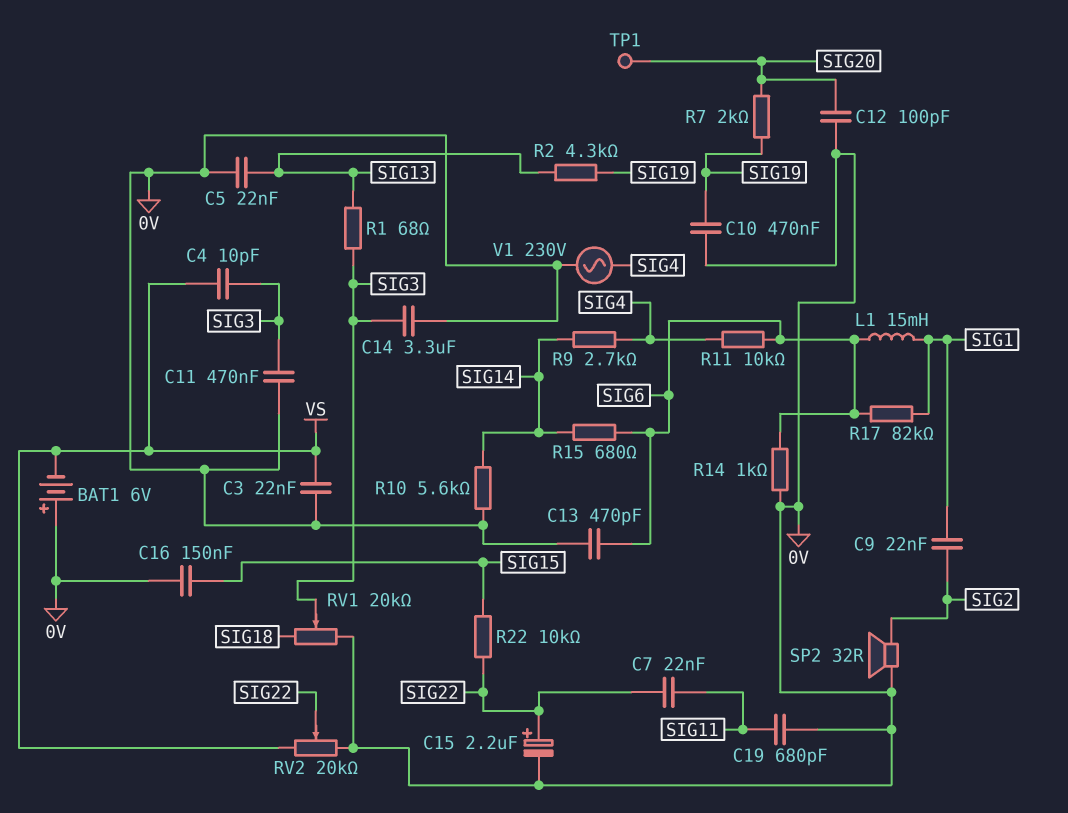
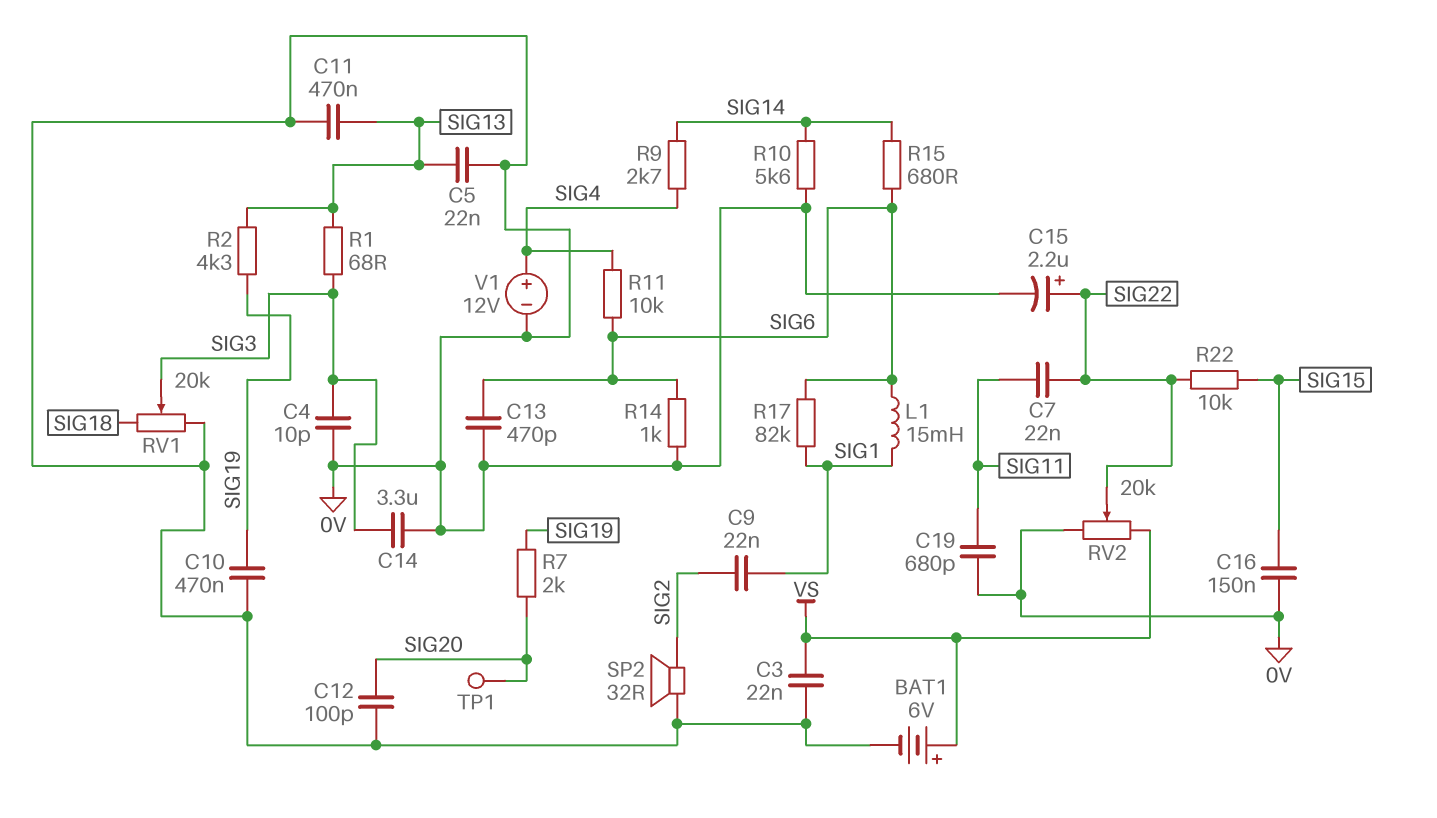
BAT1: 6V (plus 0V, minus VS) -> 6V (plus VS, minus 0V)
C4: 10pF (SIG3, VS) -> 10pF (0V, SIG3)
C11: 470nF (0V, SIG3) -> 470nF (0V, SIG13)
V1: AC 230V (0V, SIG4) -> 12V (plus SIG4, minus 0V)

